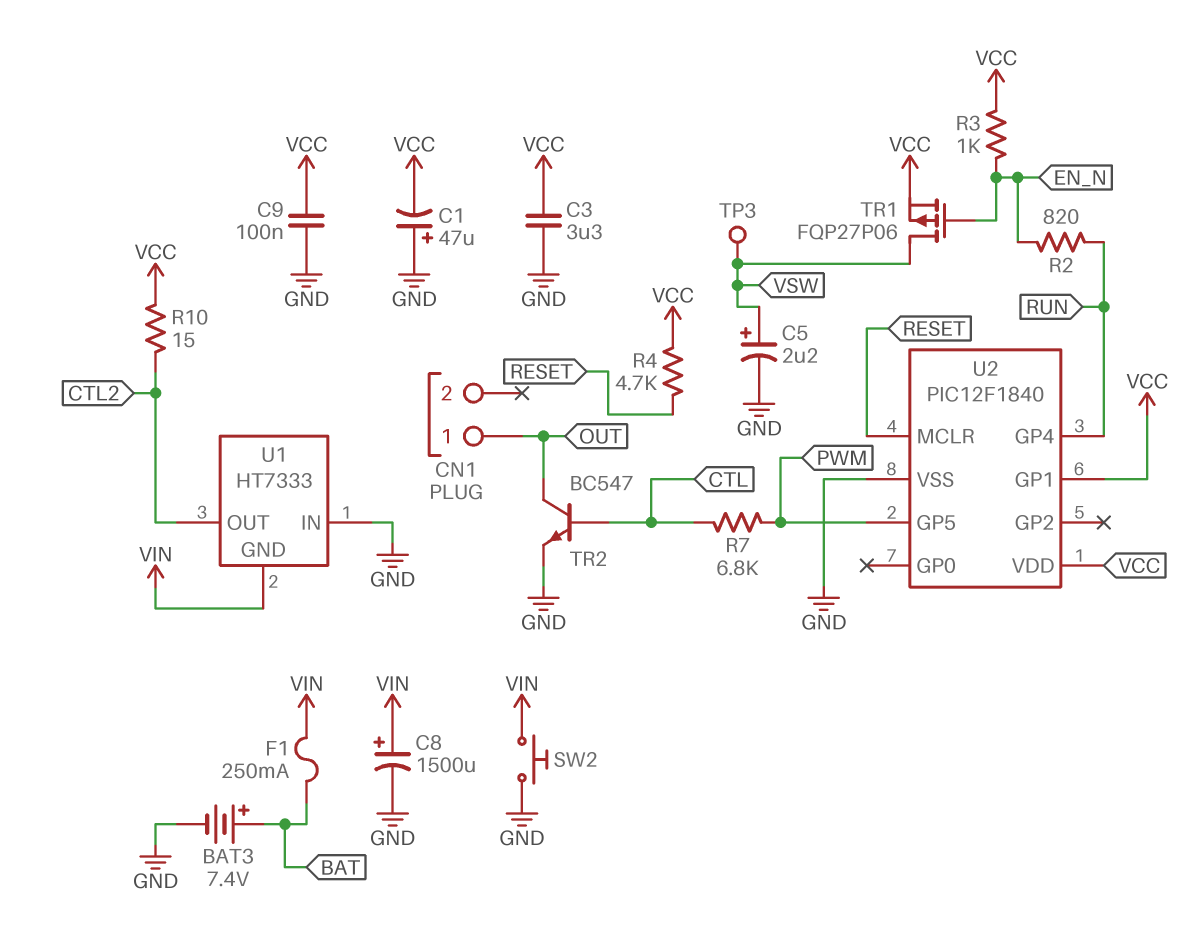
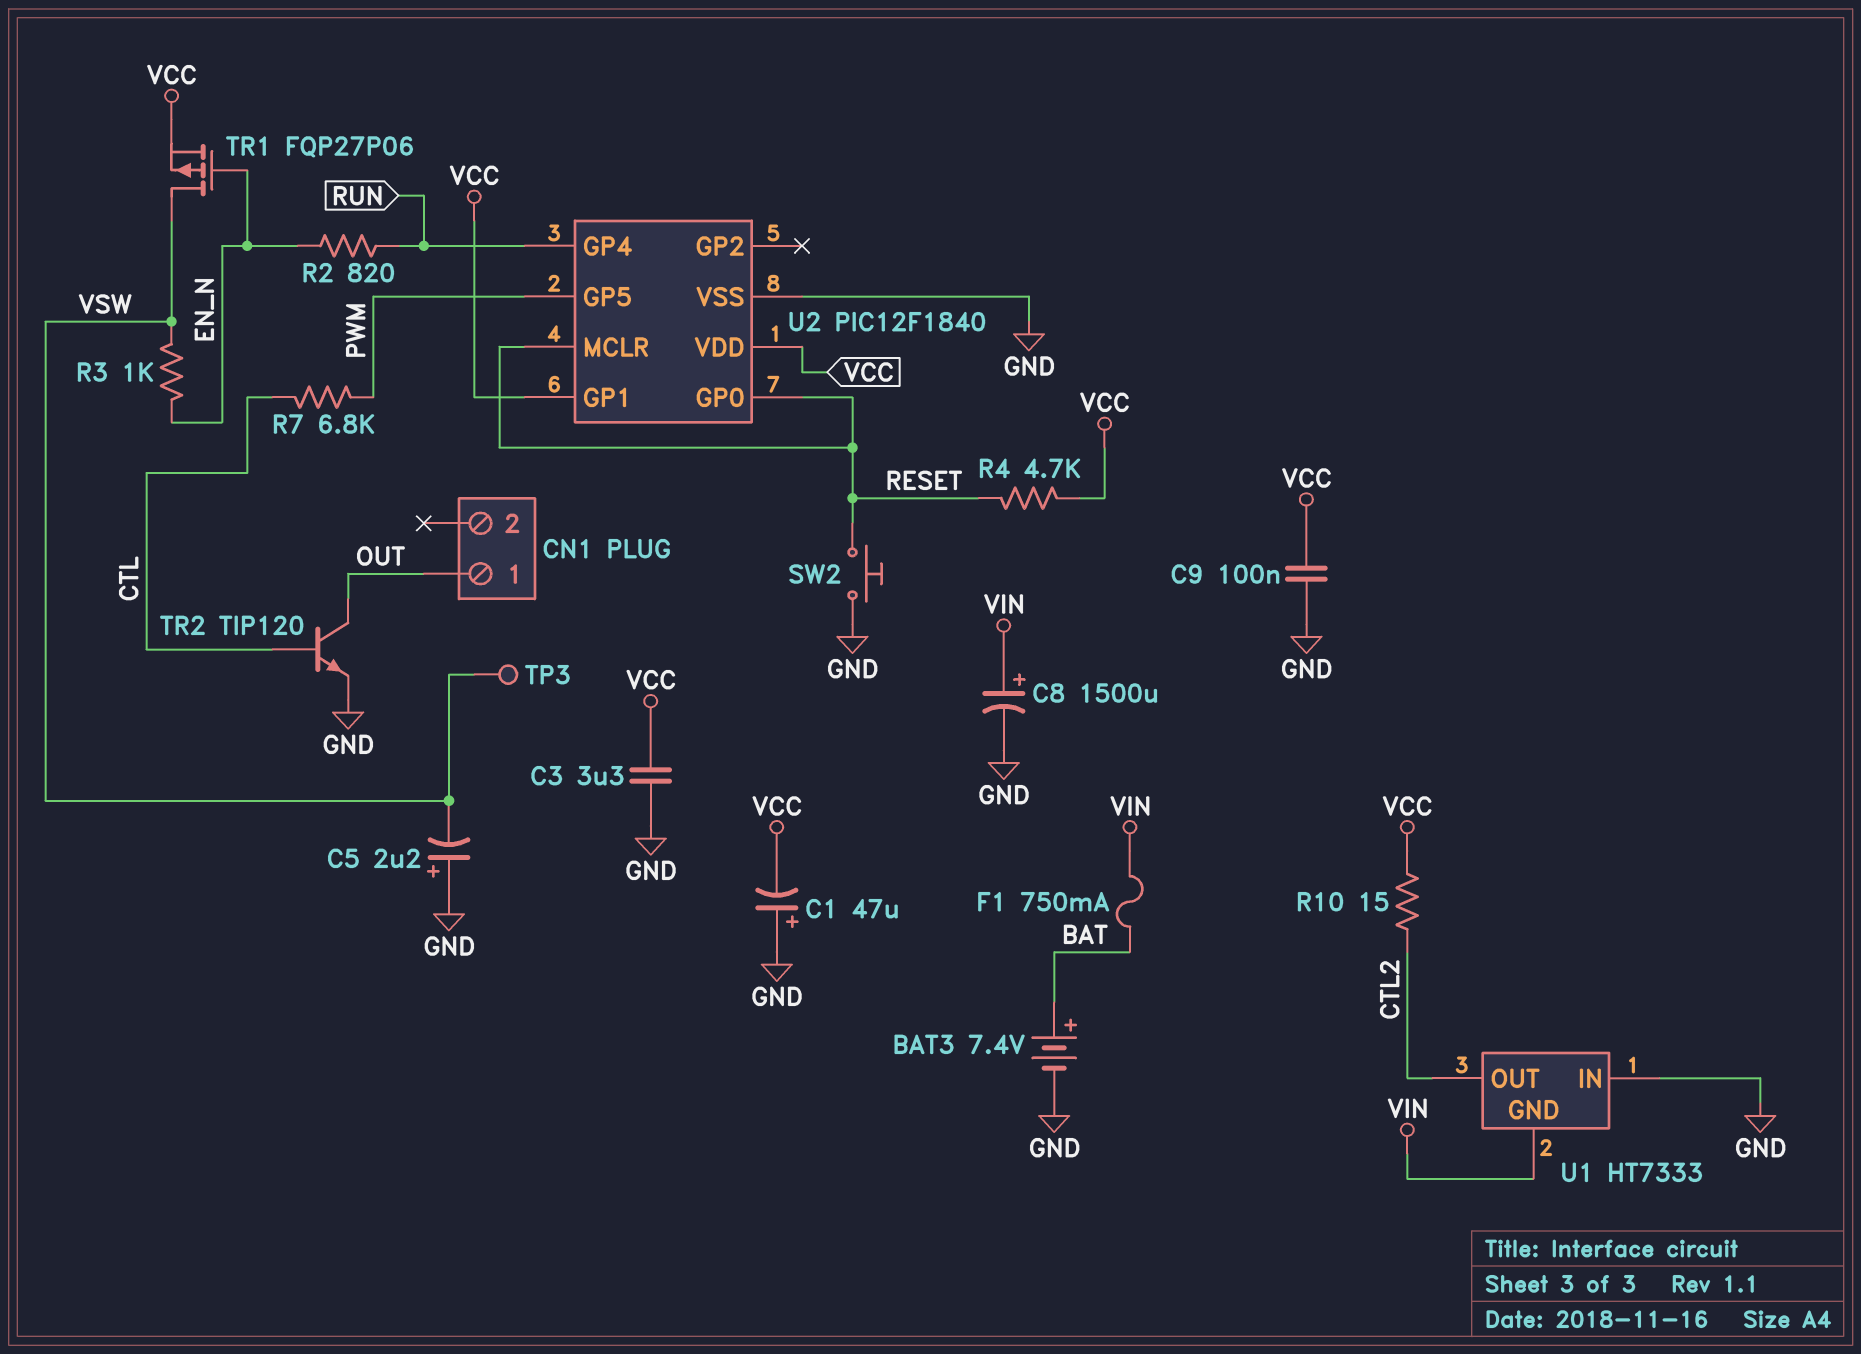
C5: 2.2uF (plus VSW, minus GND) -> 2.2uF (plus GND, minus VSW)
F1: 250mA (BAT, VIN) -> 750mA (BAT, VIN)
R3: 1k (EN_N, VCC) -> 1k (EN_N, VSW)
SW2: button (GND, VIN) -> button (GND, RESET)
TR2: NPN BC547 (B CTL, C OUT, E GND) -> NPN TIP120 (B CTL, C OUT, E GND)
U2 pin GP0: none -> RESET

